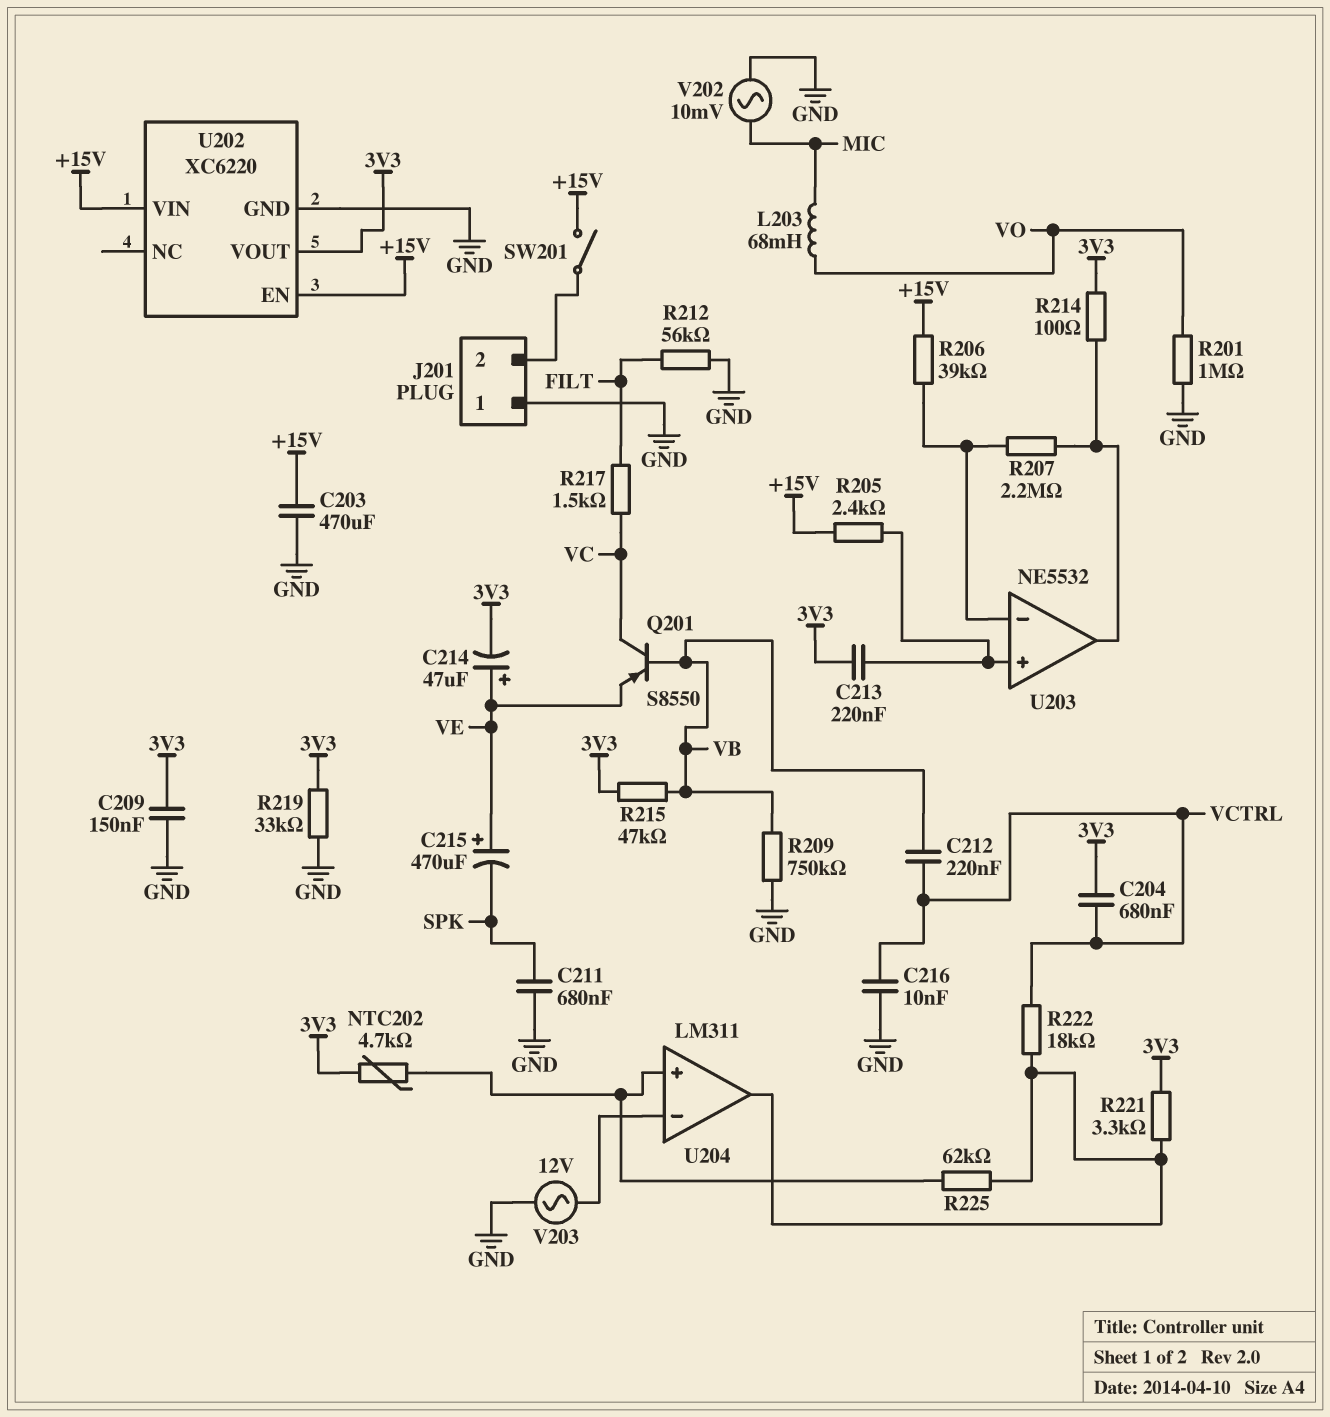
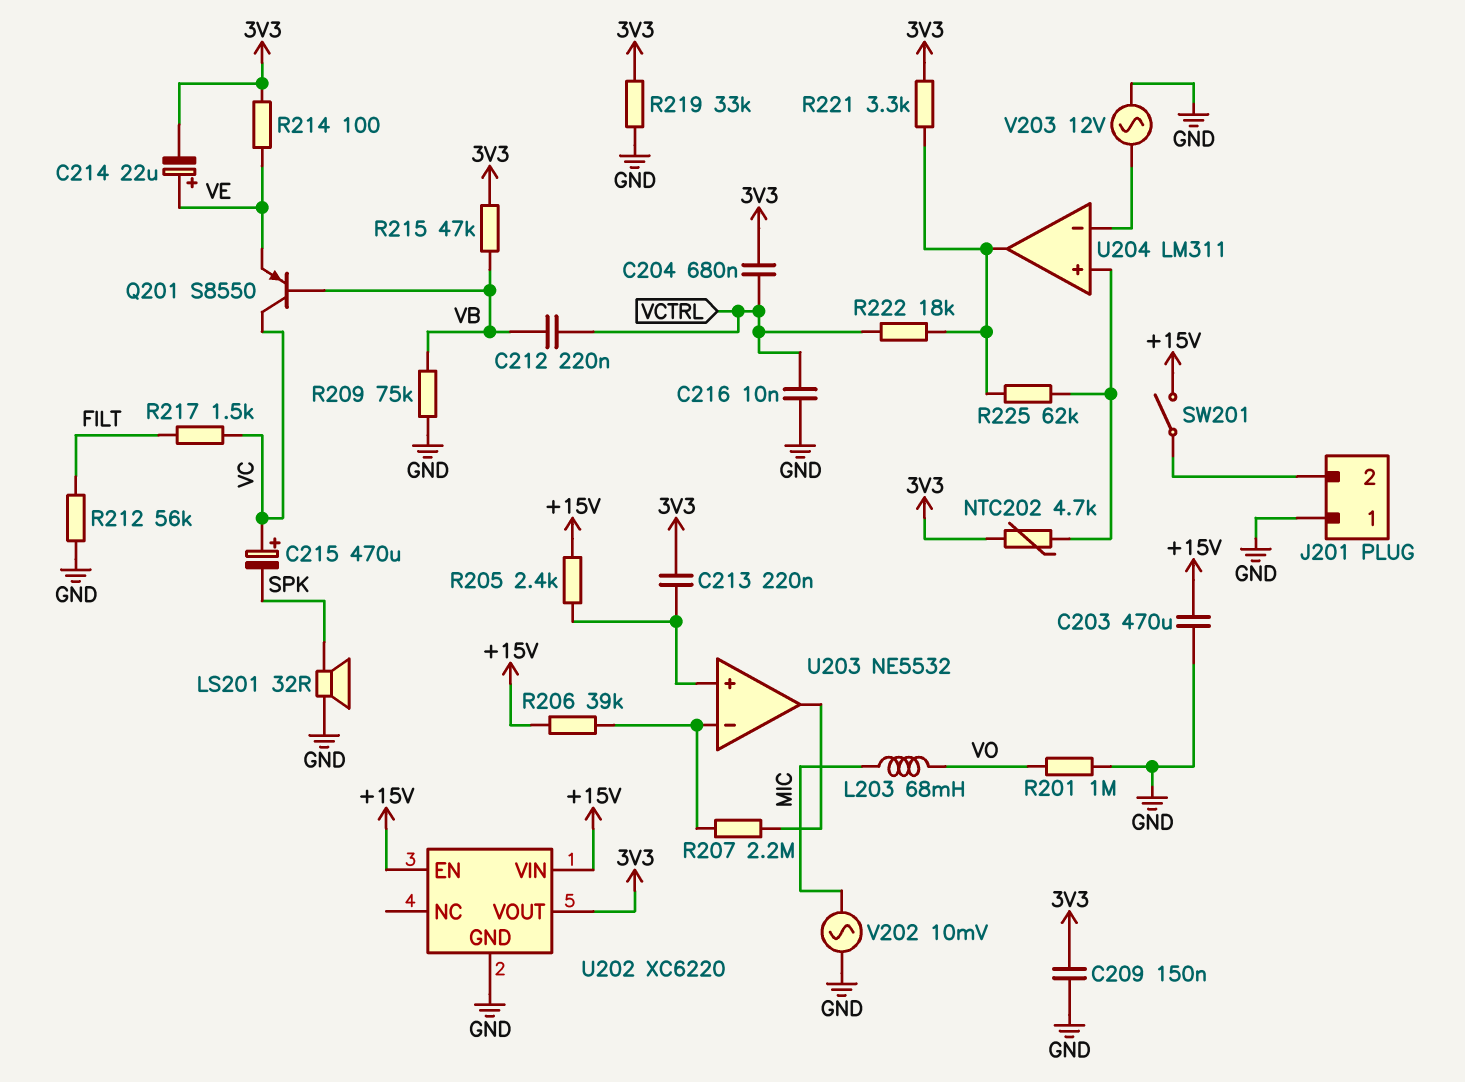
C211: 680nF (GND, SPK) -> none
C214: 47uF (plus VE, minus 3V3) -> 22uF (plus VE, minus 3V3)
C215: 470uF (plus VE, minus SPK) -> 470uF (plus VC, minus SPK)
LS201: none -> speaker 32R (GND, SPK)
R209: 750k (GND, VB) -> 75k (GND, VB)
R214: 100 (3V3, U203/out) -> 100 (3V3, VE)

